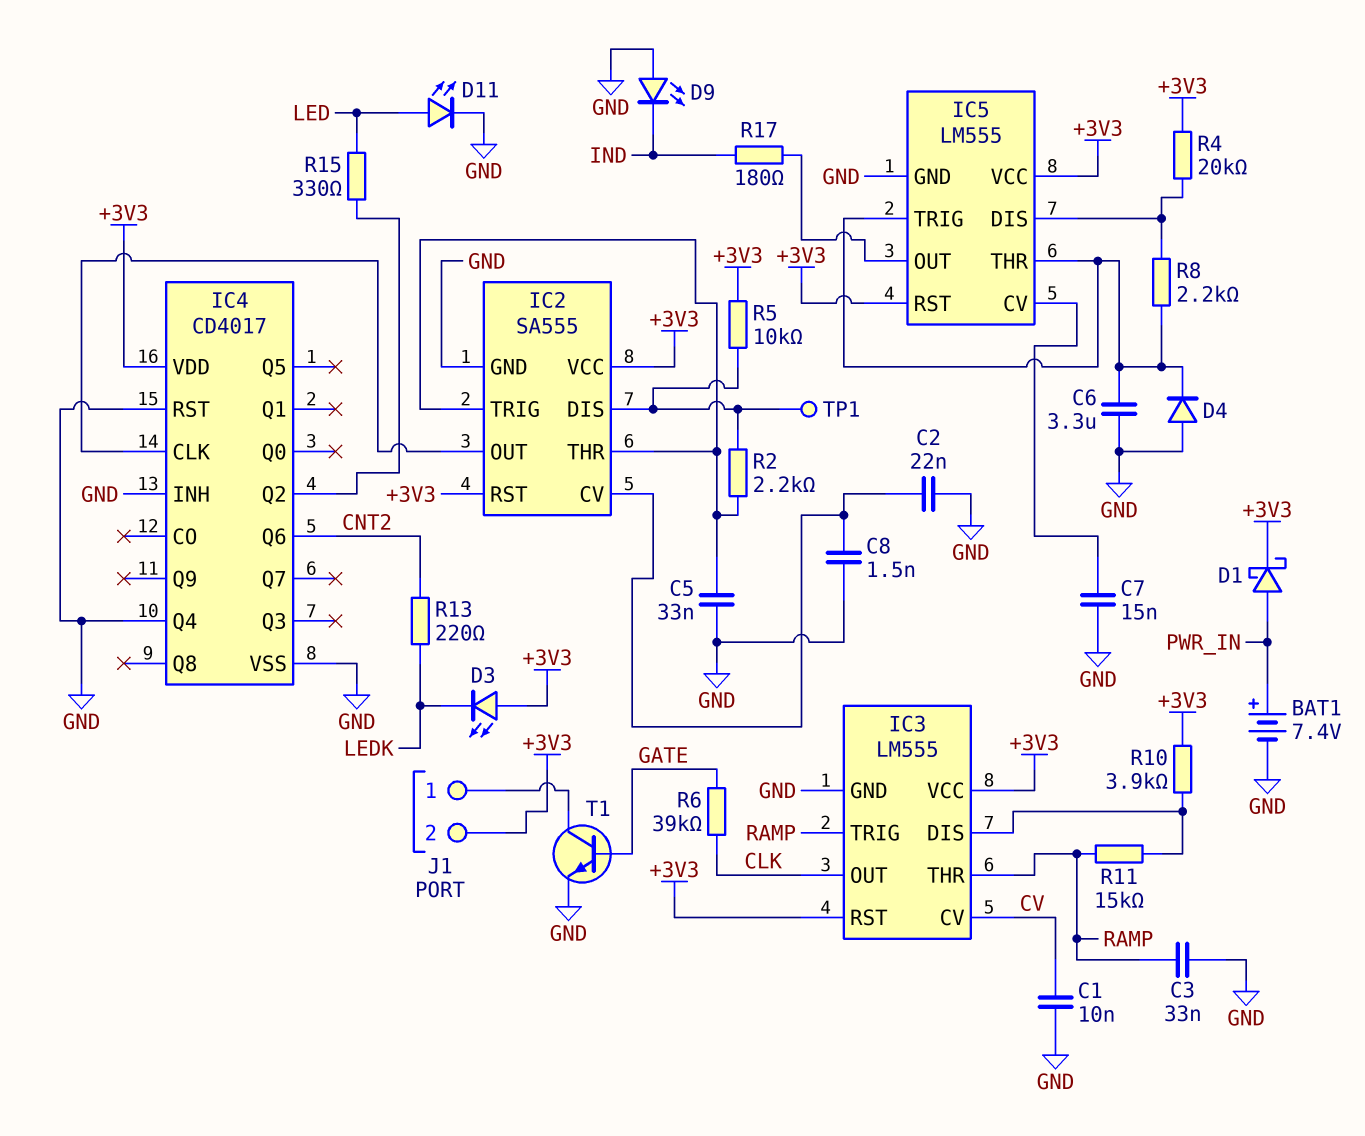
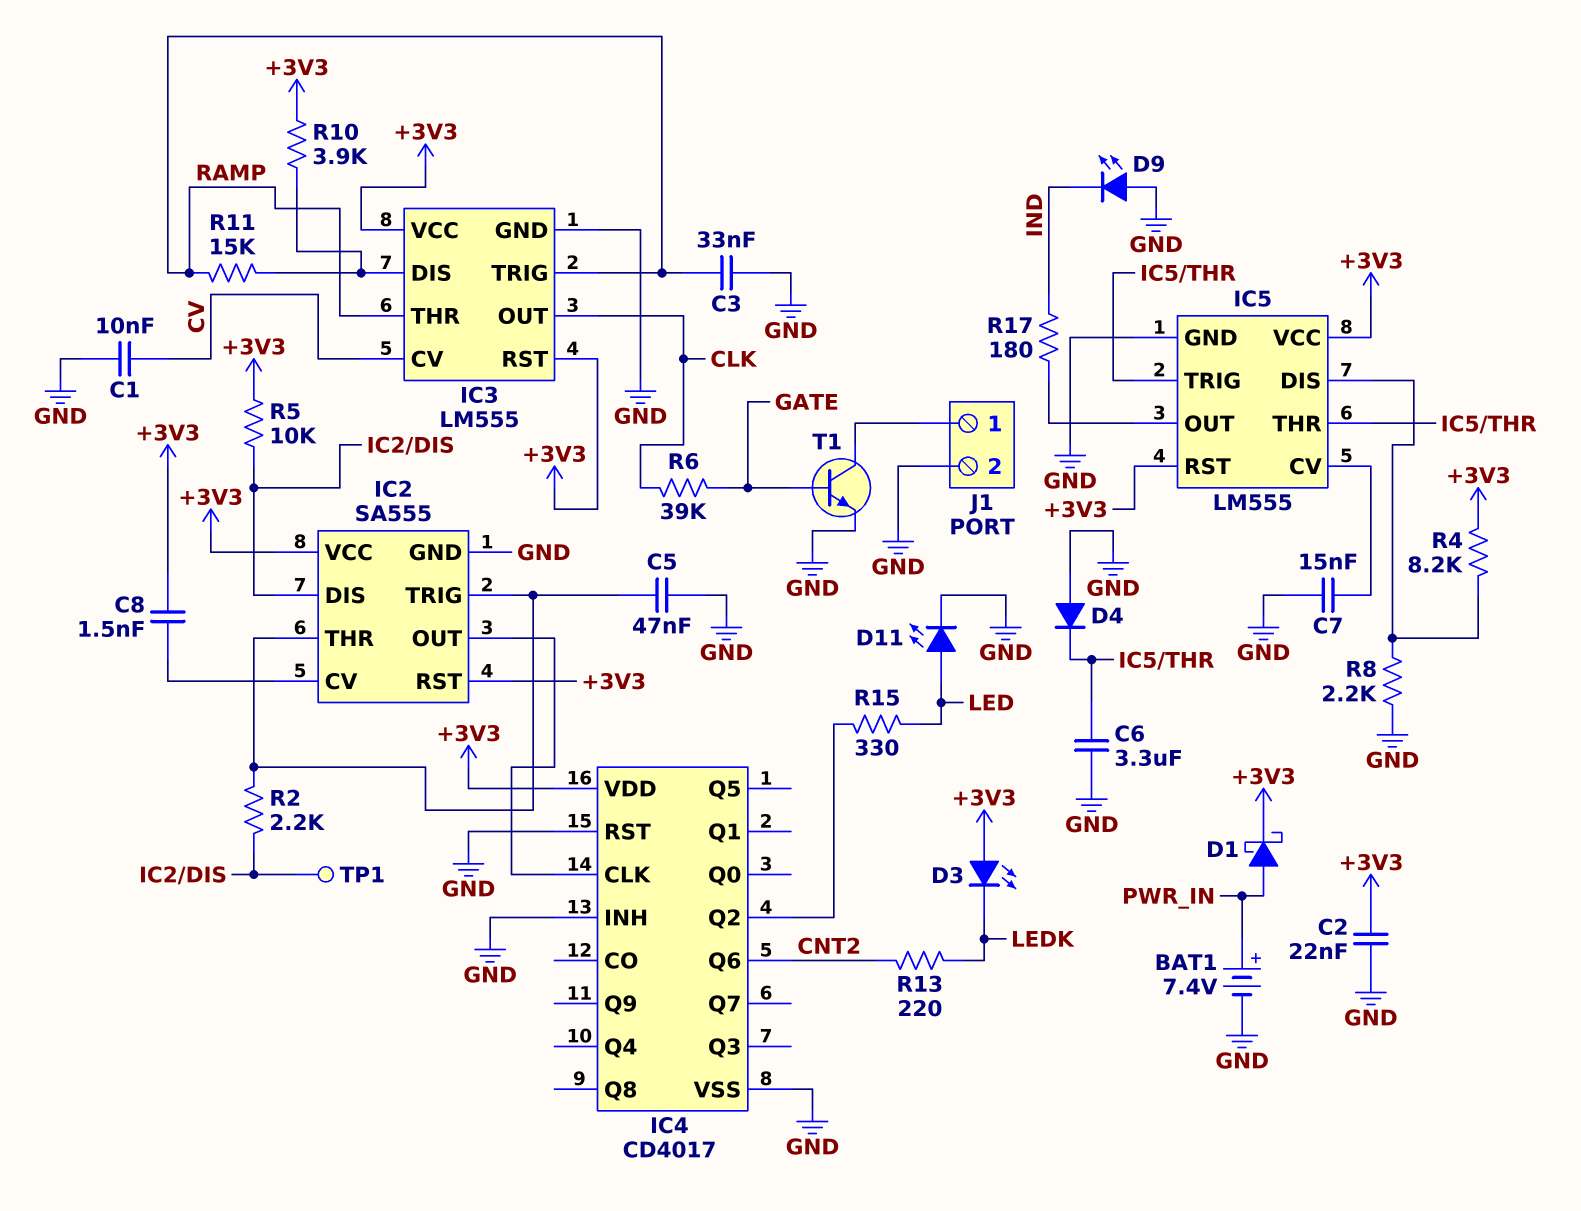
C2: 22nF (GND, IC2/CV) -> 22nF (+3V3, GND)
C5: 33nF (GND, IC2/THR) -> 47nF (GND, IC2/THR)
C8: 1.5nF (GND, IC2/CV) -> 1.5nF (+3V3, IC2/CV)
IC4 pin Q4: GND -> none
J1 pin 2: +3V3 -> GND
R4: 20k (+3V3, IC5/DIS) -> 8.2k (+3V3, IC5/DIS)
R8: 2.2k (IC5/DIS, IC5/THR) -> 2.2k (GND, IC5/DIS)

